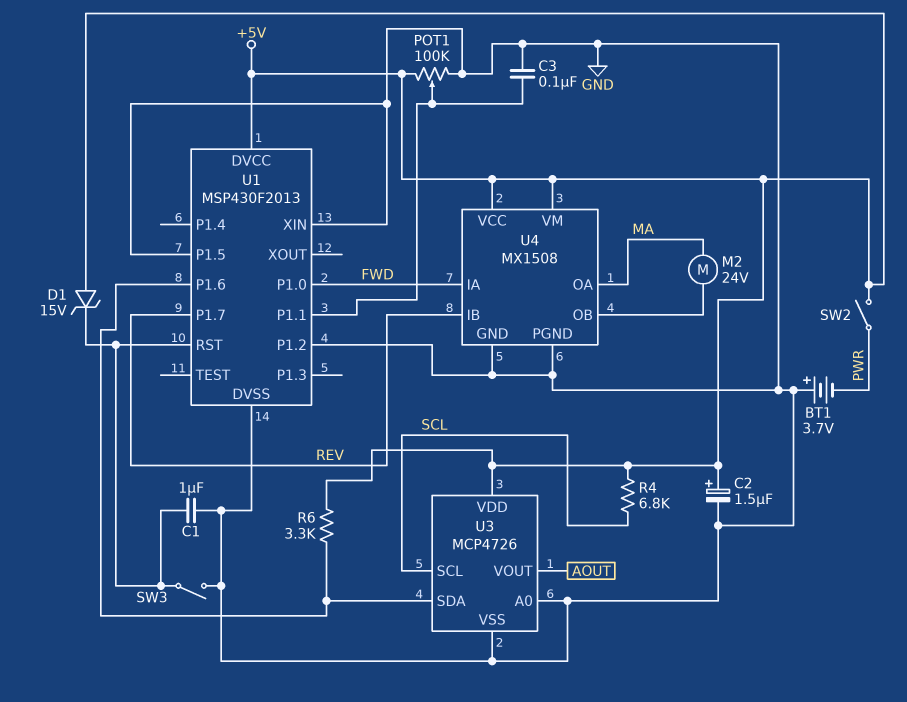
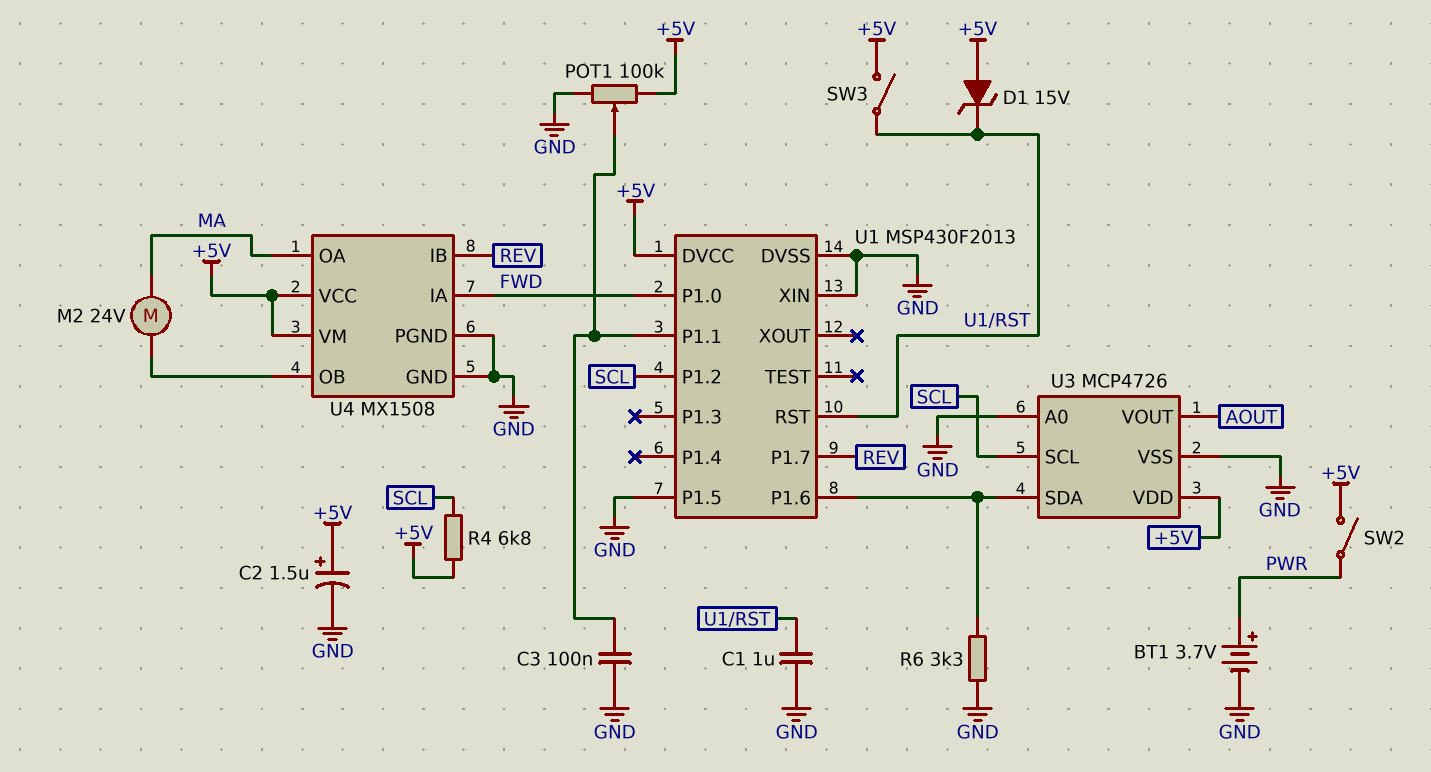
BT1: 3.7V (plus GND, minus PWR) -> 3.7V (plus PWR, minus GND)
R6: 3.3k (+5V, U1/P1.6) -> 3.3k (GND, U1/P1.6)
SW3: switch (GND, U1/RST) -> switch (+5V, U1/RST)
U1 pin P1.2: GND -> SCL

